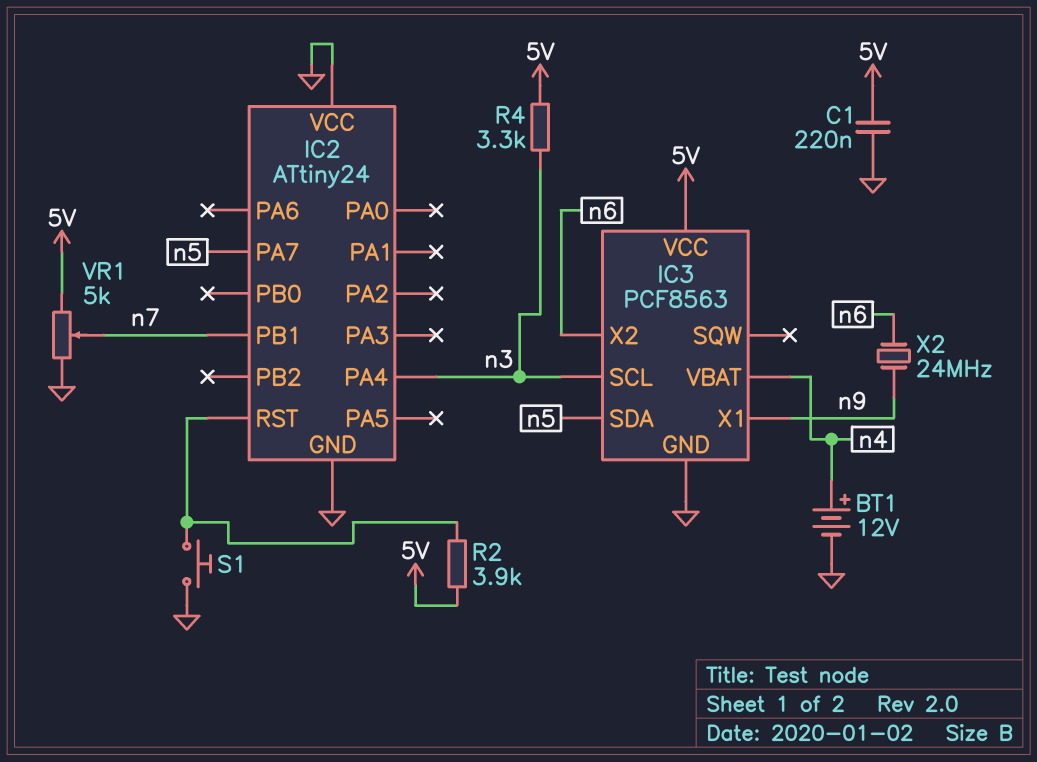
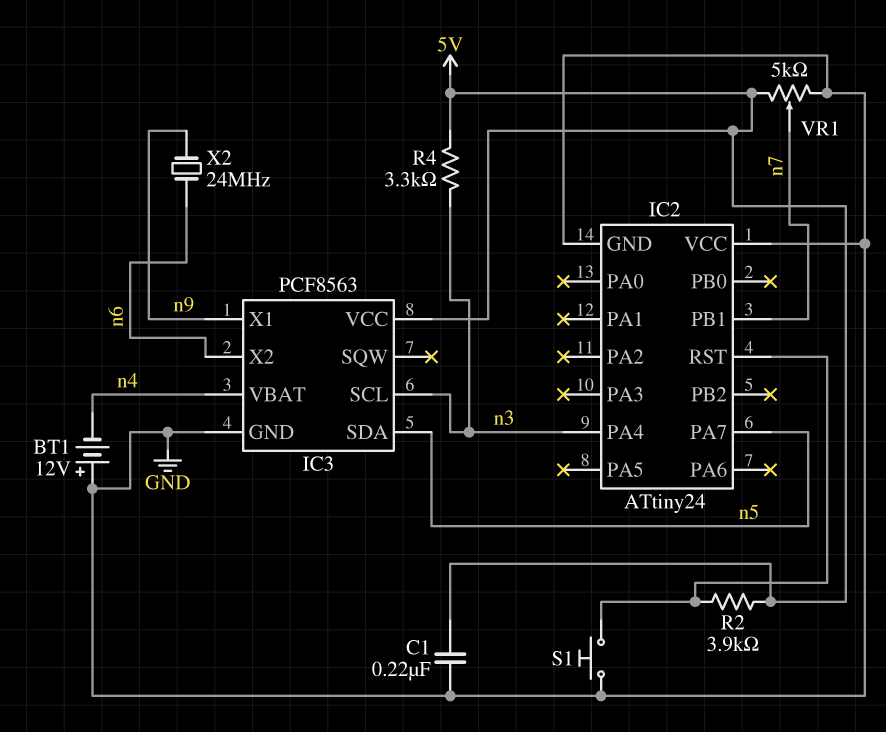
BT1: 12V (plus n4, minus GND) -> 12V (plus GND, minus n4)

